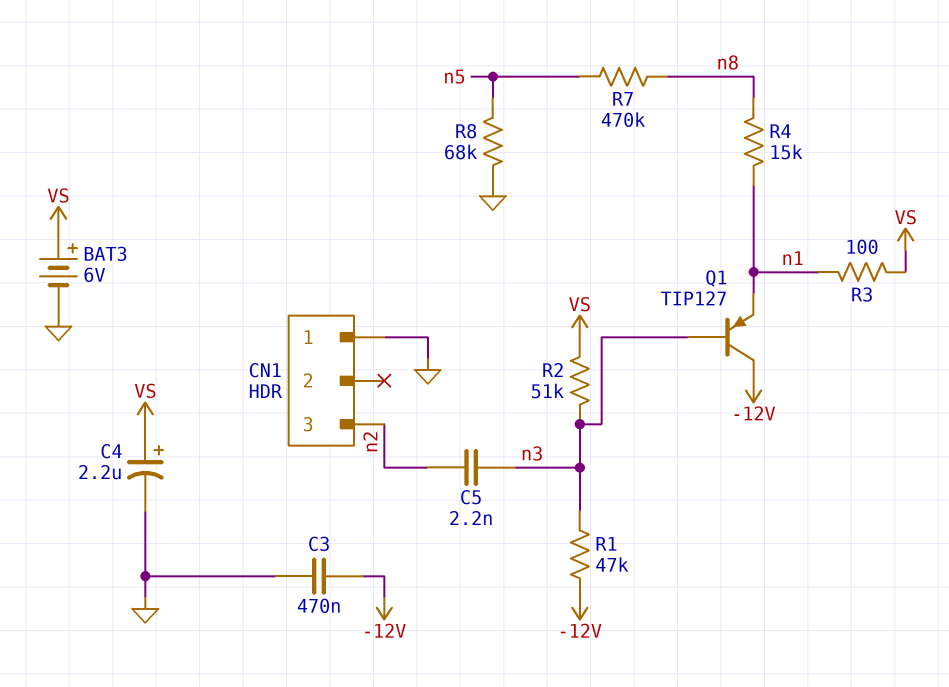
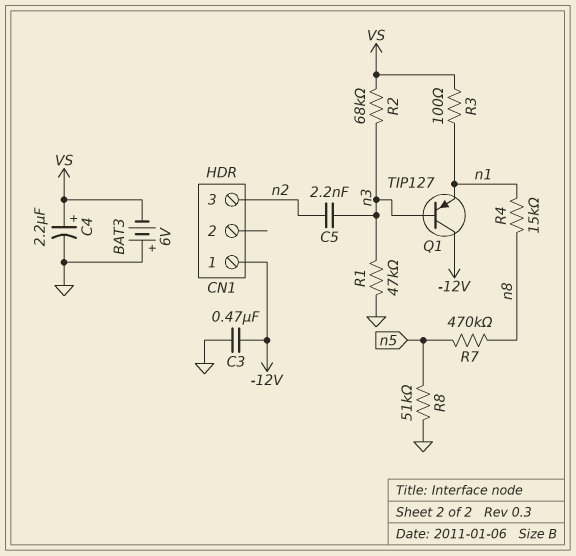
BAT3: 6V (plus VS, minus GND) -> 6V (plus GND, minus VS)
CN1 pin 1: GND -> -12V
R1: 47k (-12V, n3) -> 47k (GND, n3)
R2: 51k (VS, n3) -> 68k (VS, n3)
R8: 68k (GND, n5) -> 51k (GND, n5)

